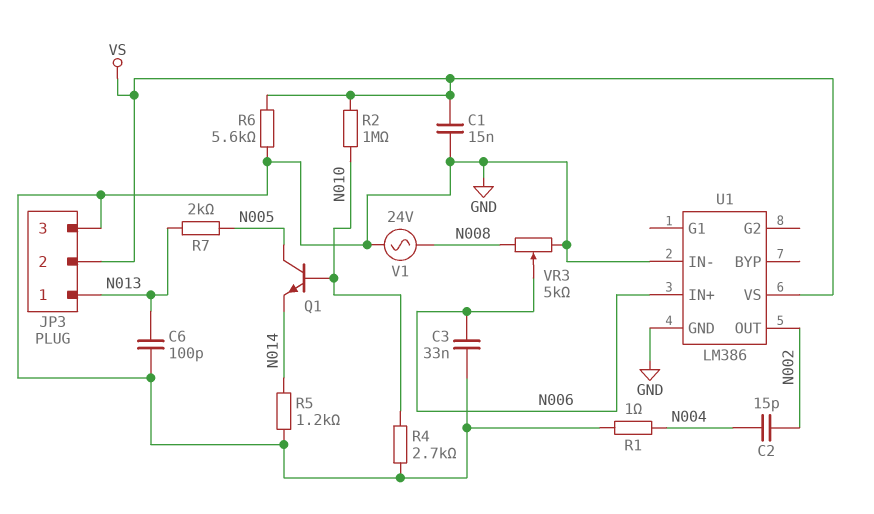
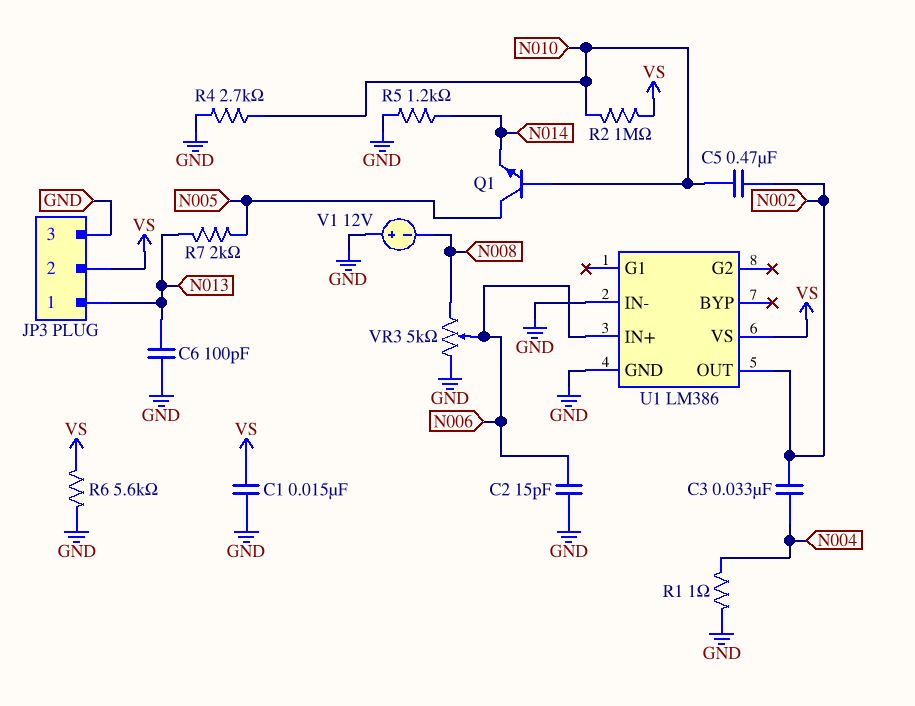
C2: 15pF (N002, N004) -> 15pF (GND, N006)
C3: 33nF (GND, N006) -> 33nF (N002, N004)
C5: none -> 470nF (N002, N010)
V1: AC 24V (GND, N008) -> 12V (plus GND, minus N008)

